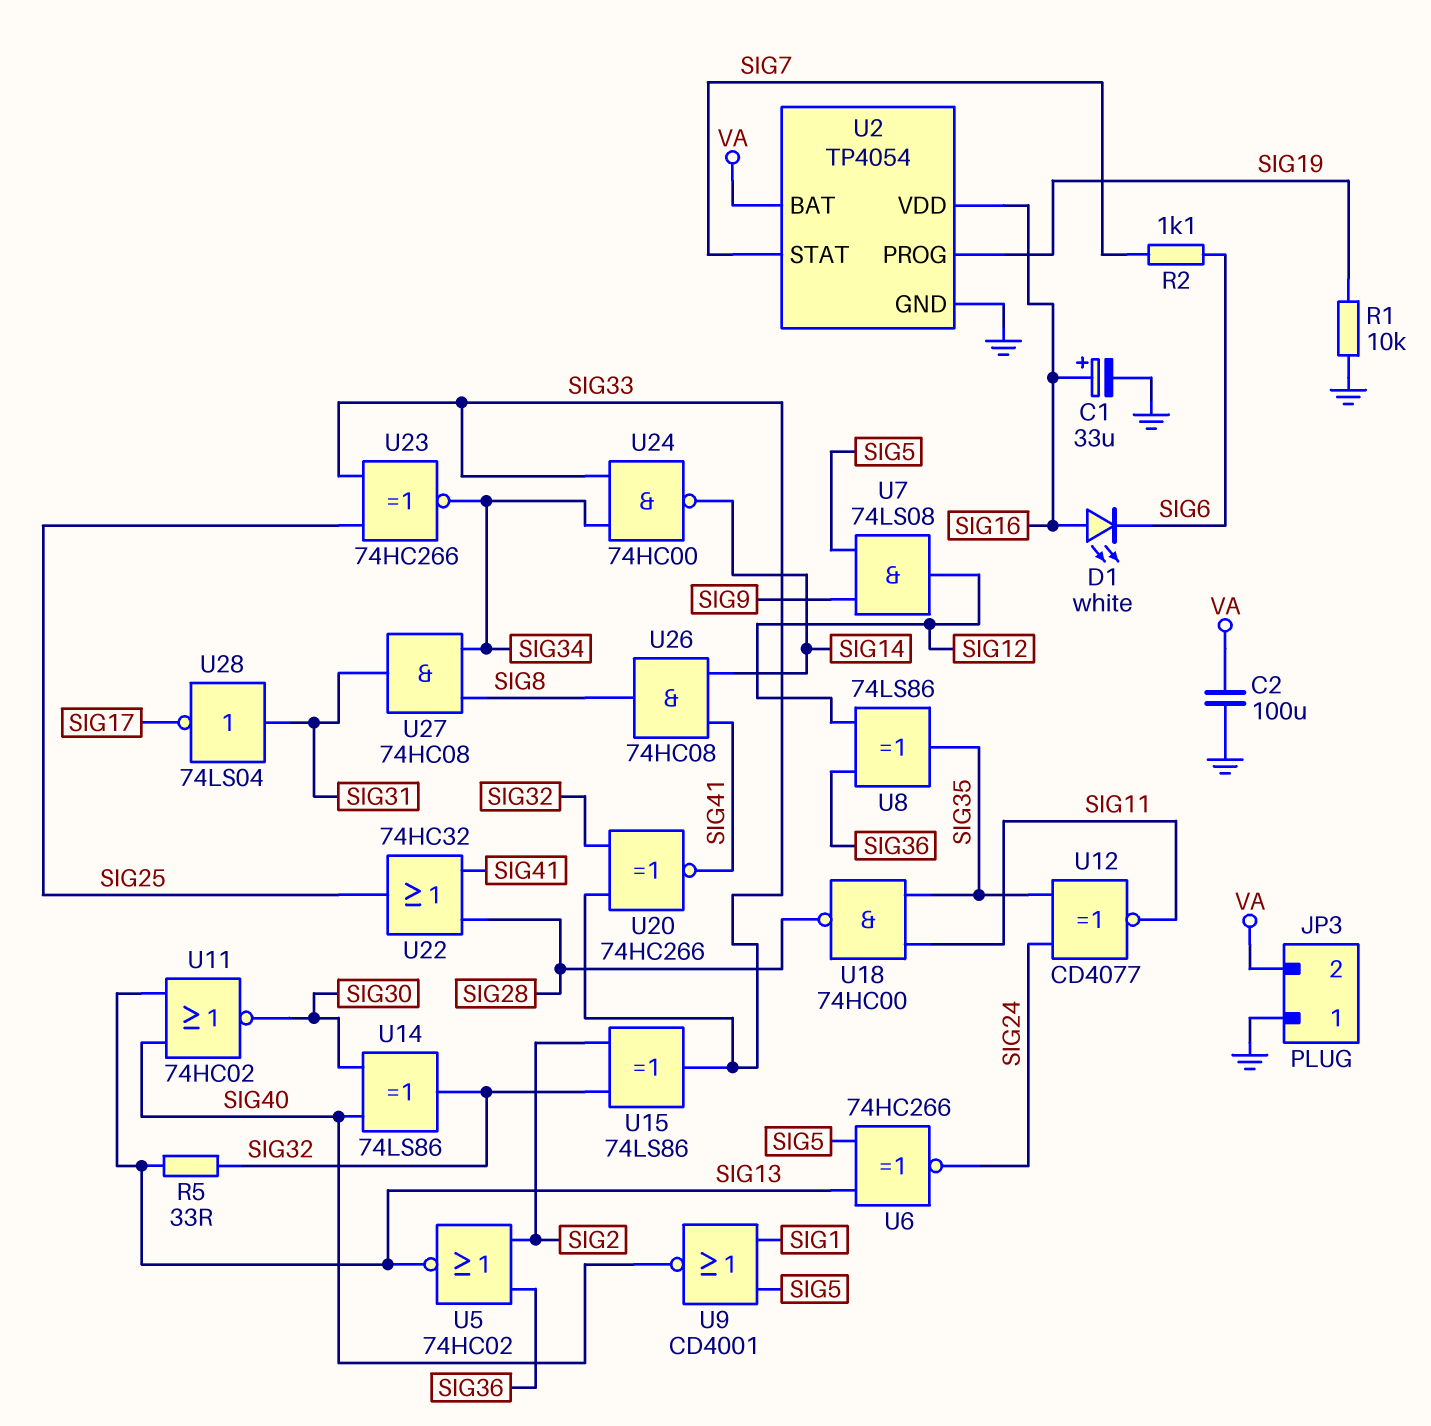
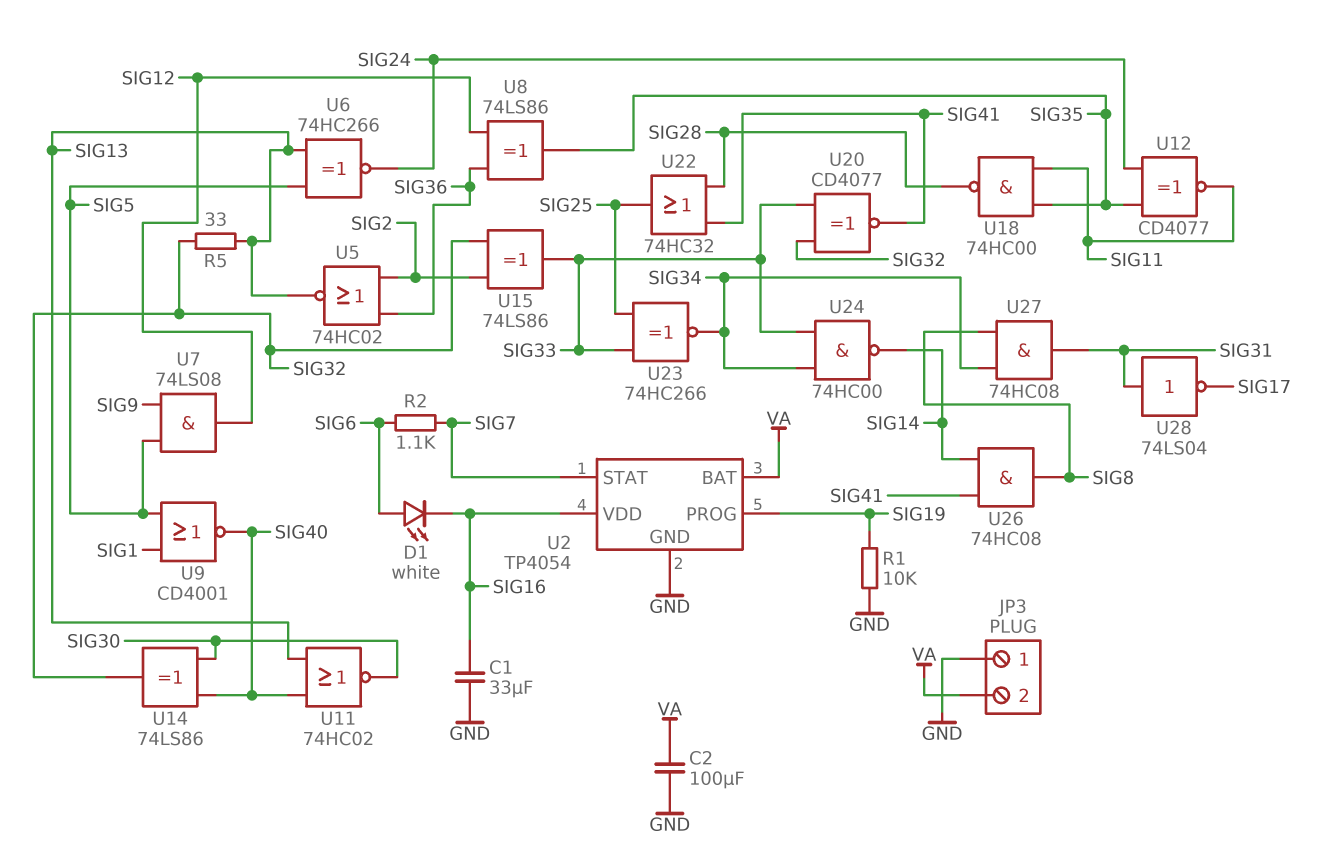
C1: 33uF (plus SIG16, minus GND) -> 33uF (GND, SIG16)
D1: LED white (A SIG16, K SIG6) -> LED white (A SIG6, K SIG16)
U20: XNOR 74HC266 (in SIG32, in SIG33, out SIG41) -> XNOR CD4077 (in SIG32, in SIG33, out SIG41)

